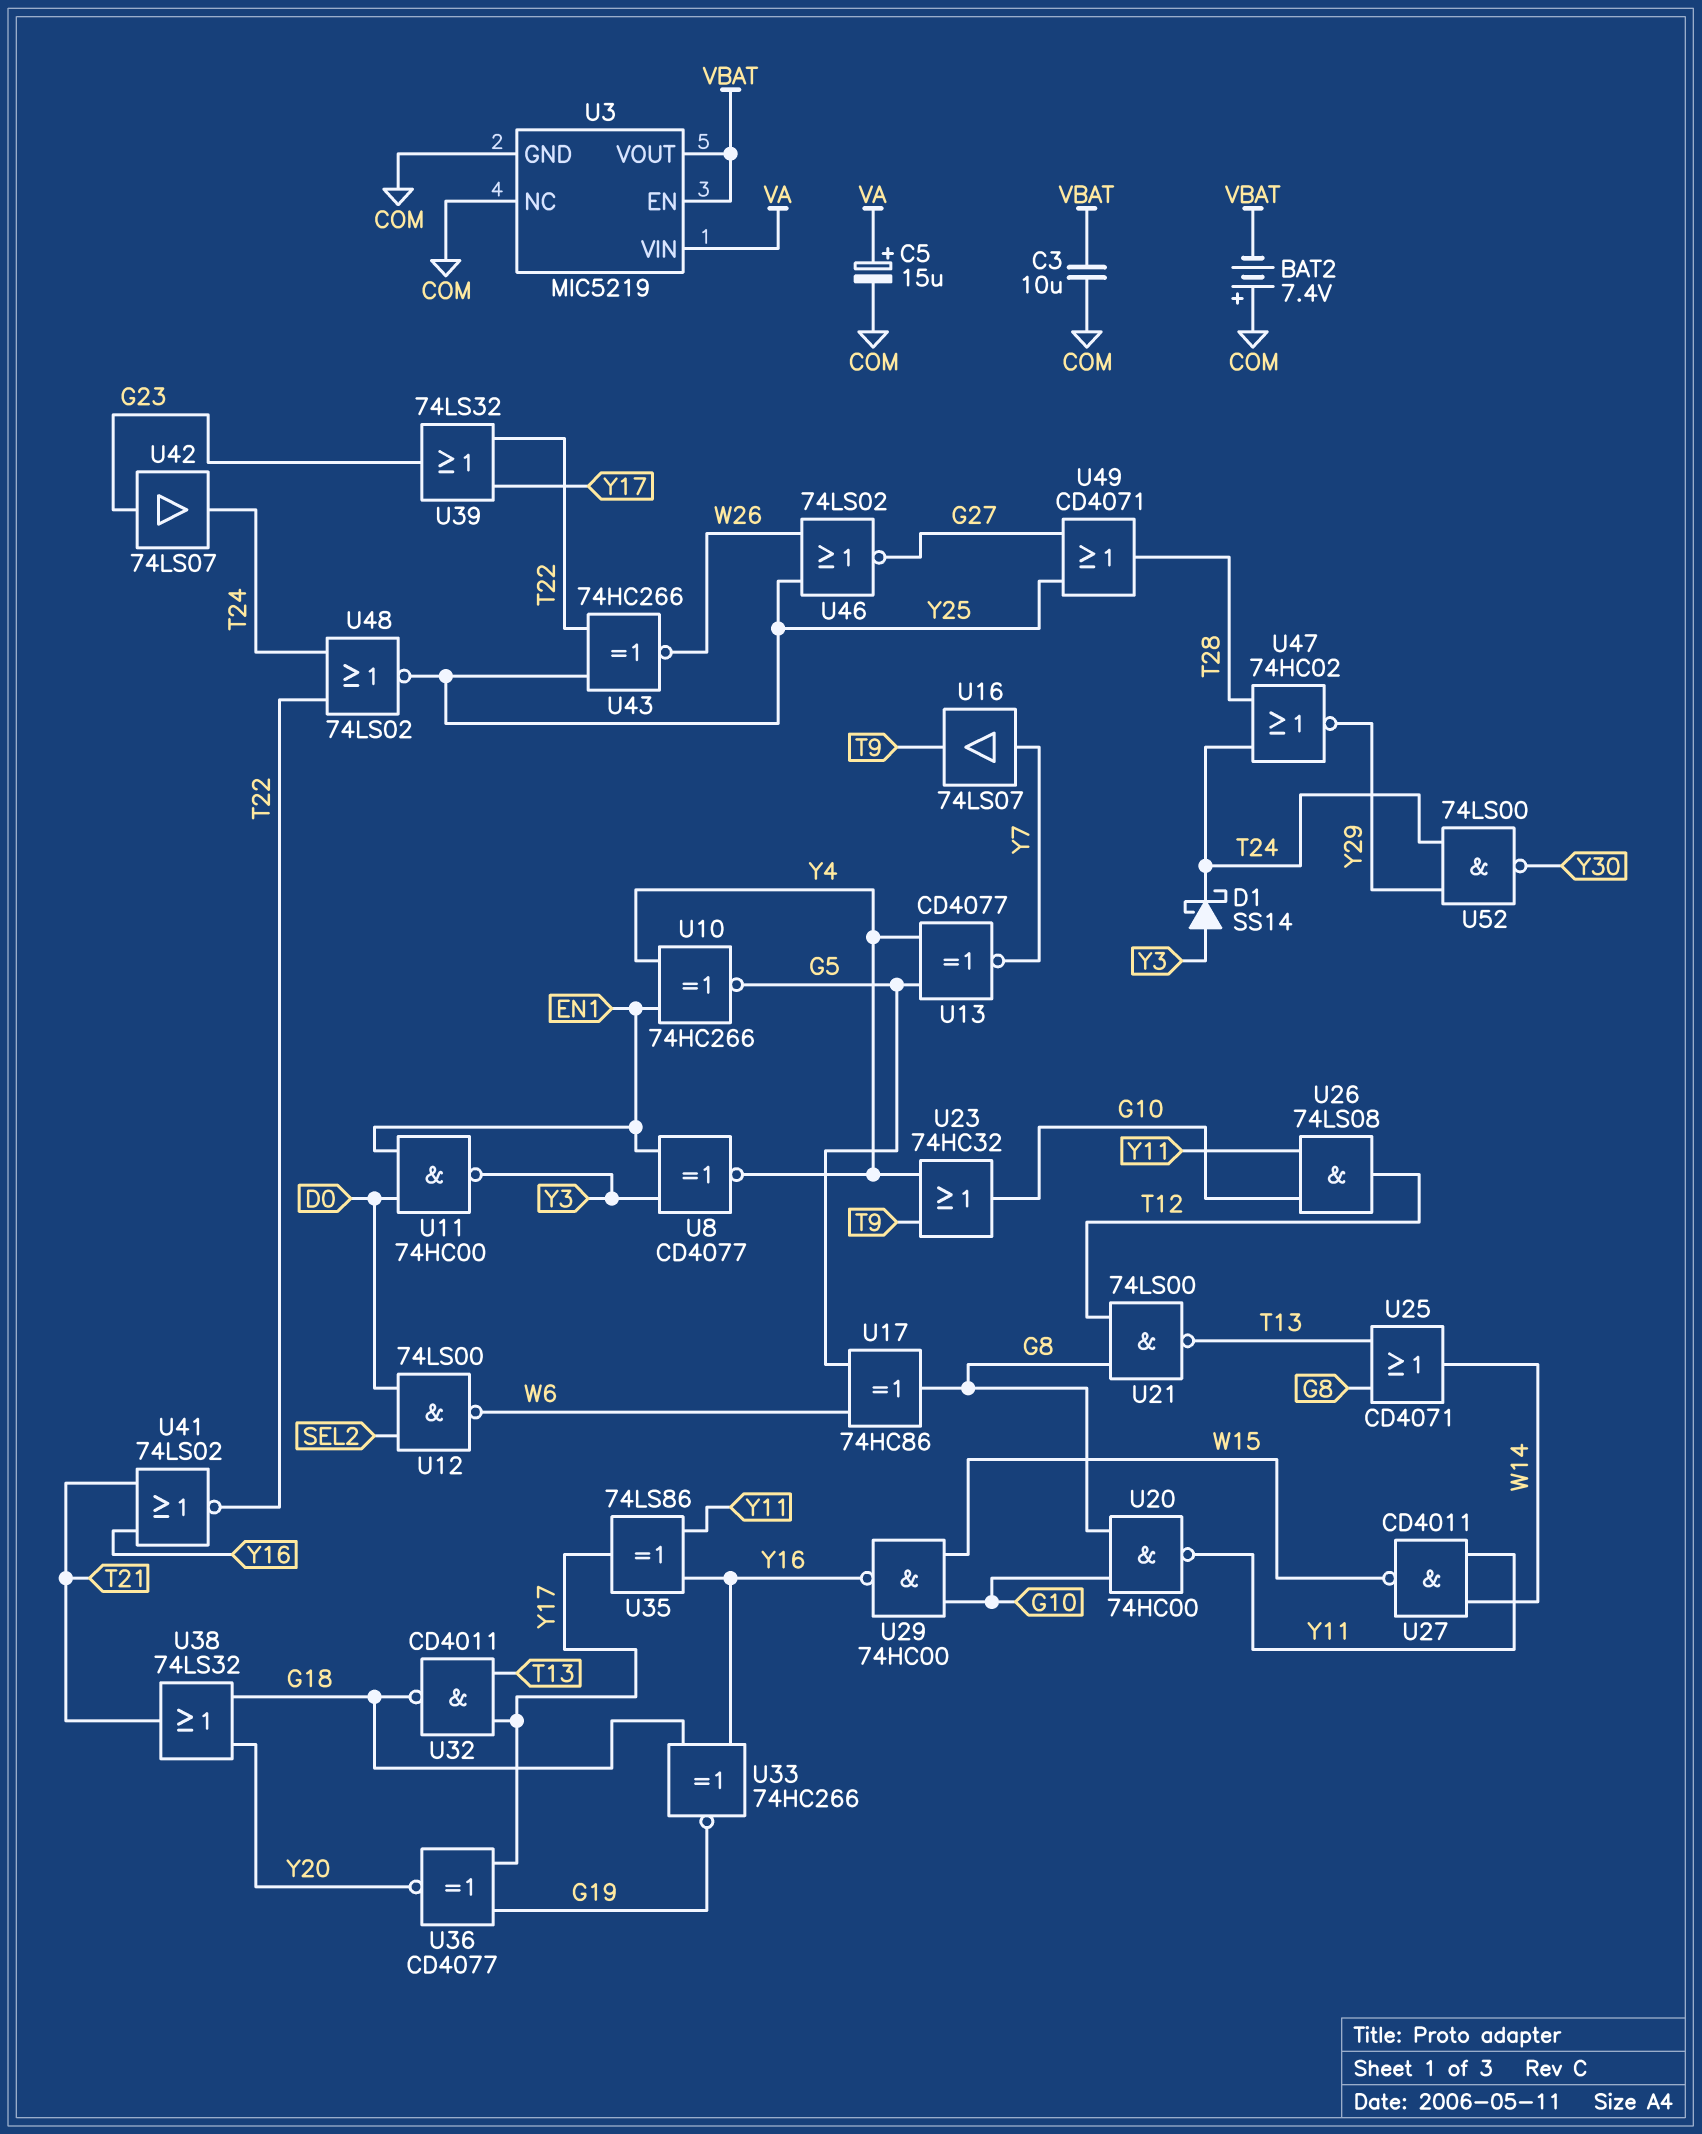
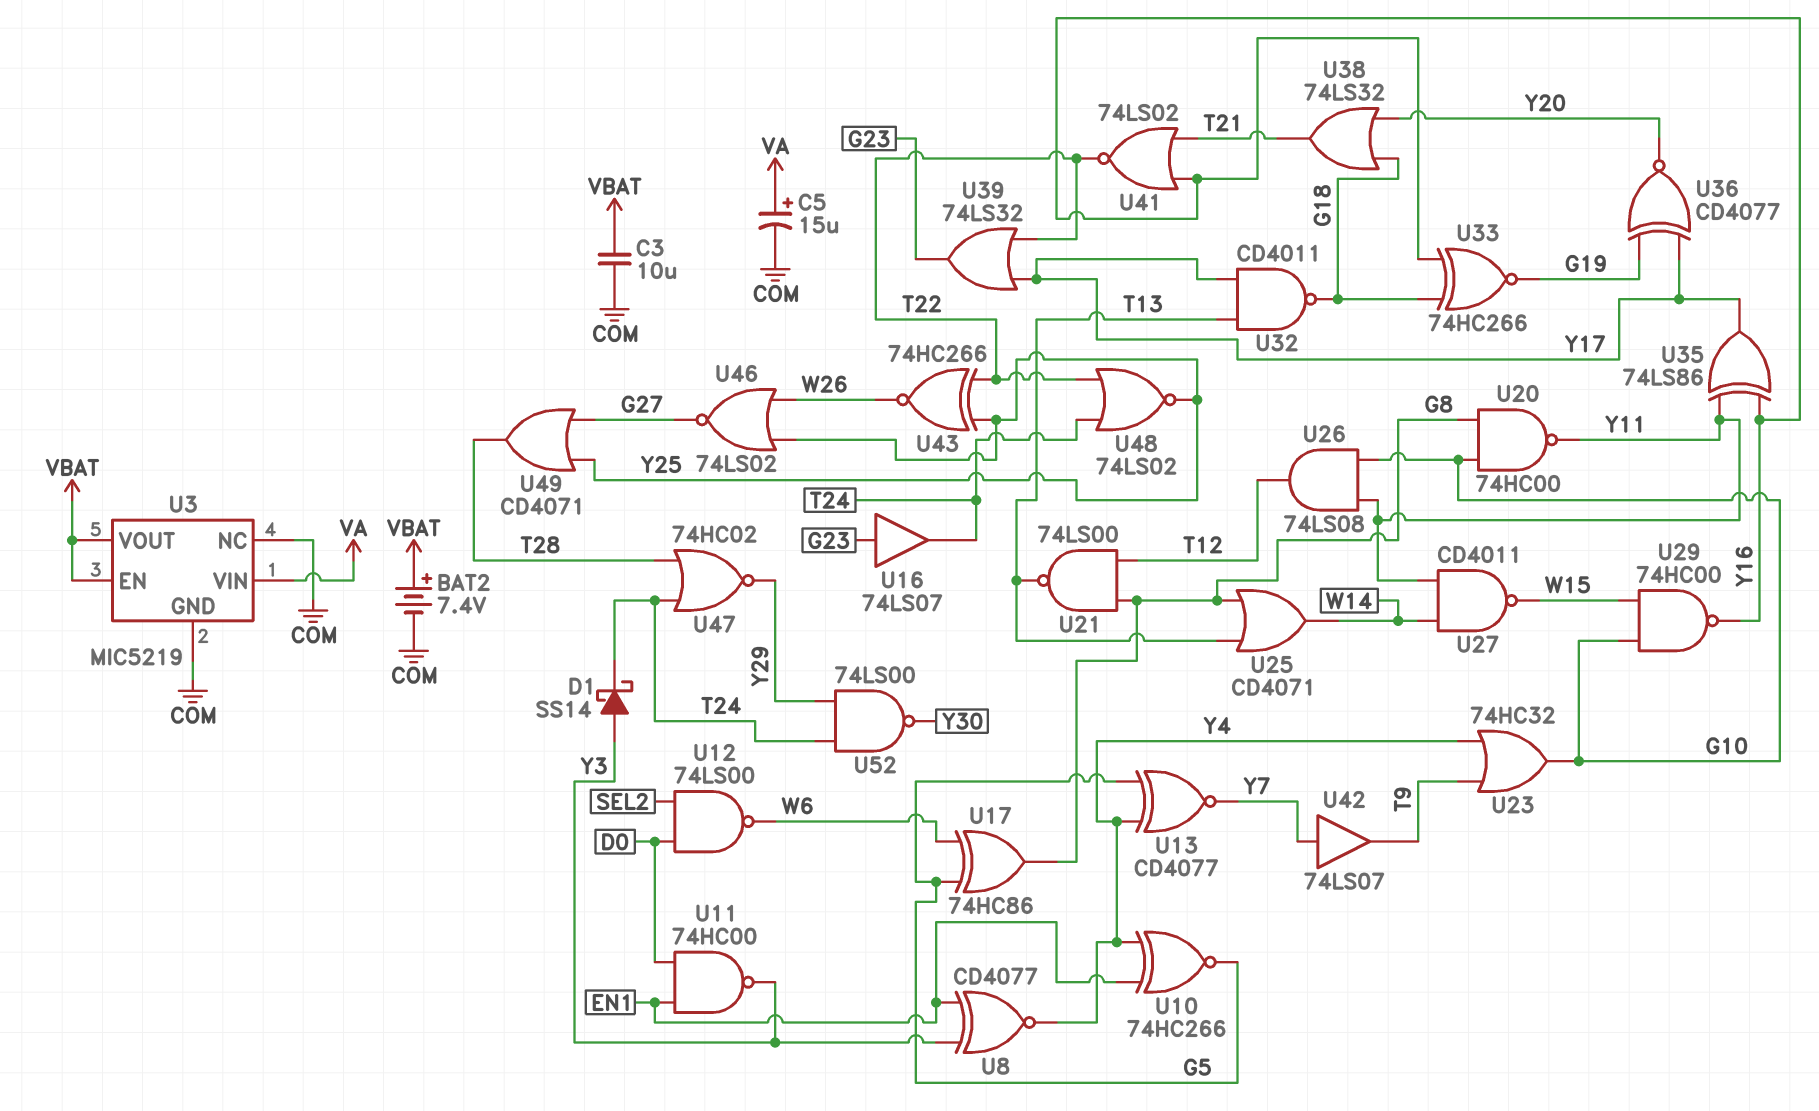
BAT2: 7.4V (plus COM, minus VBAT) -> 7.4V (plus VBAT, minus COM)
U16: buffer 74LS07 (in Y7, out T9) -> buffer 74LS07 (in G23, out T24)
U42: buffer 74LS07 (in G23, out T24) -> buffer 74LS07 (in Y7, out T9)

